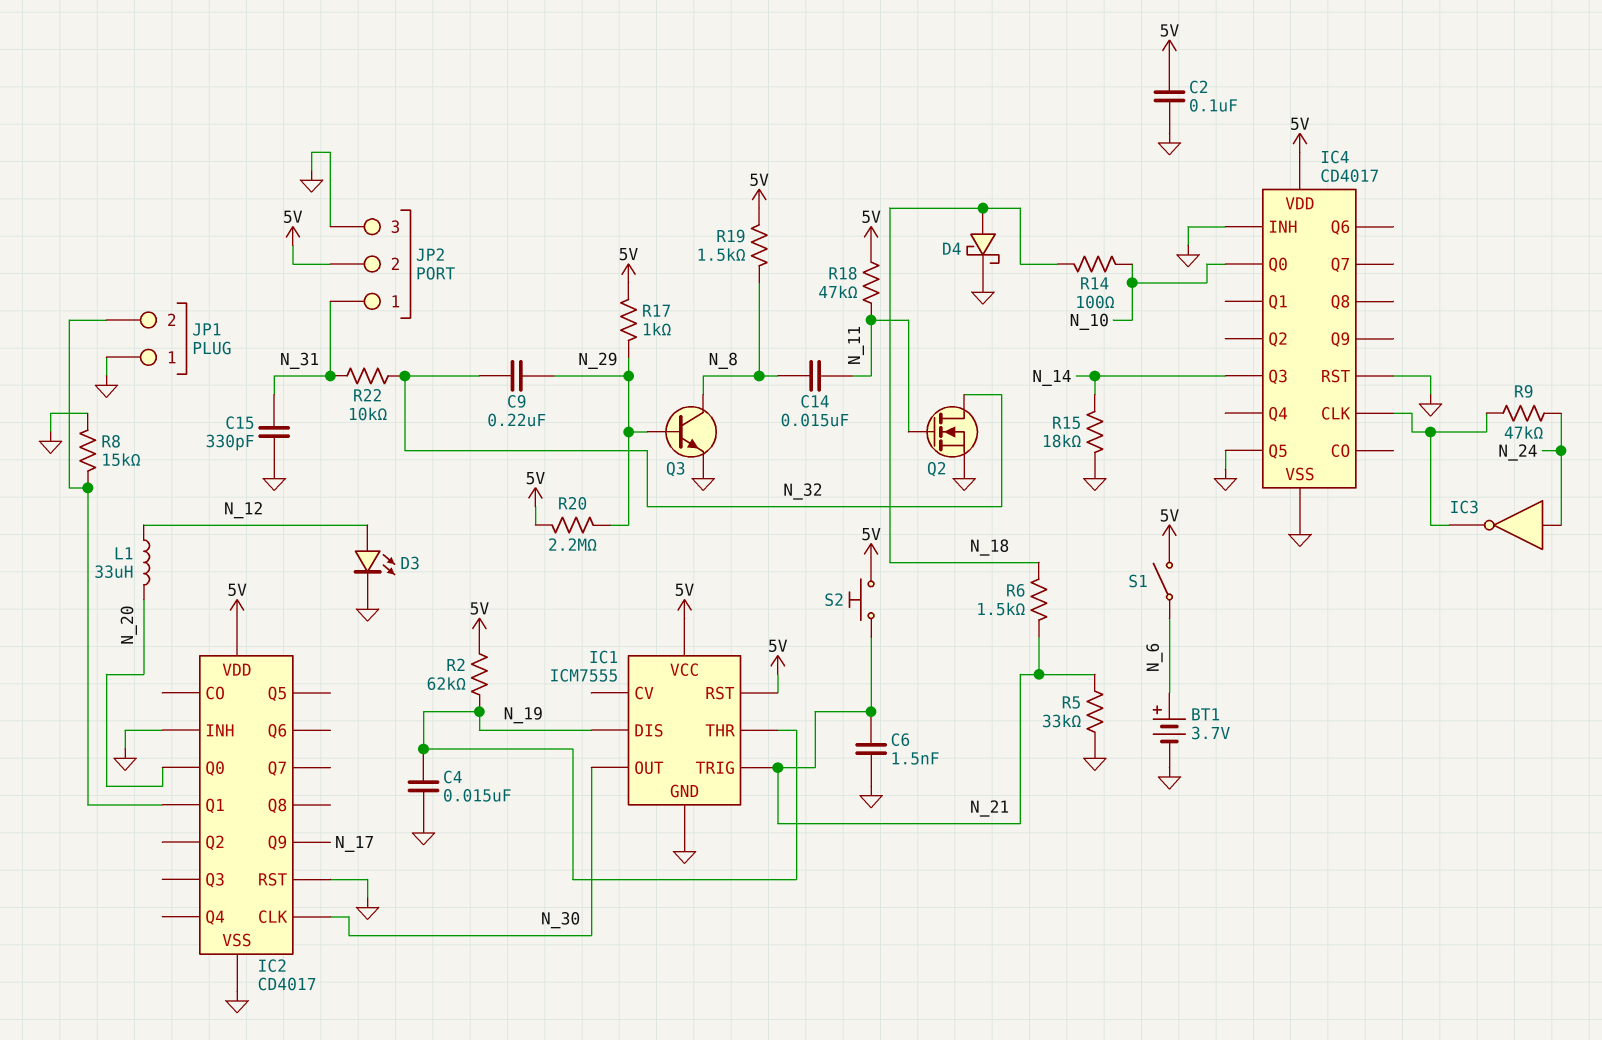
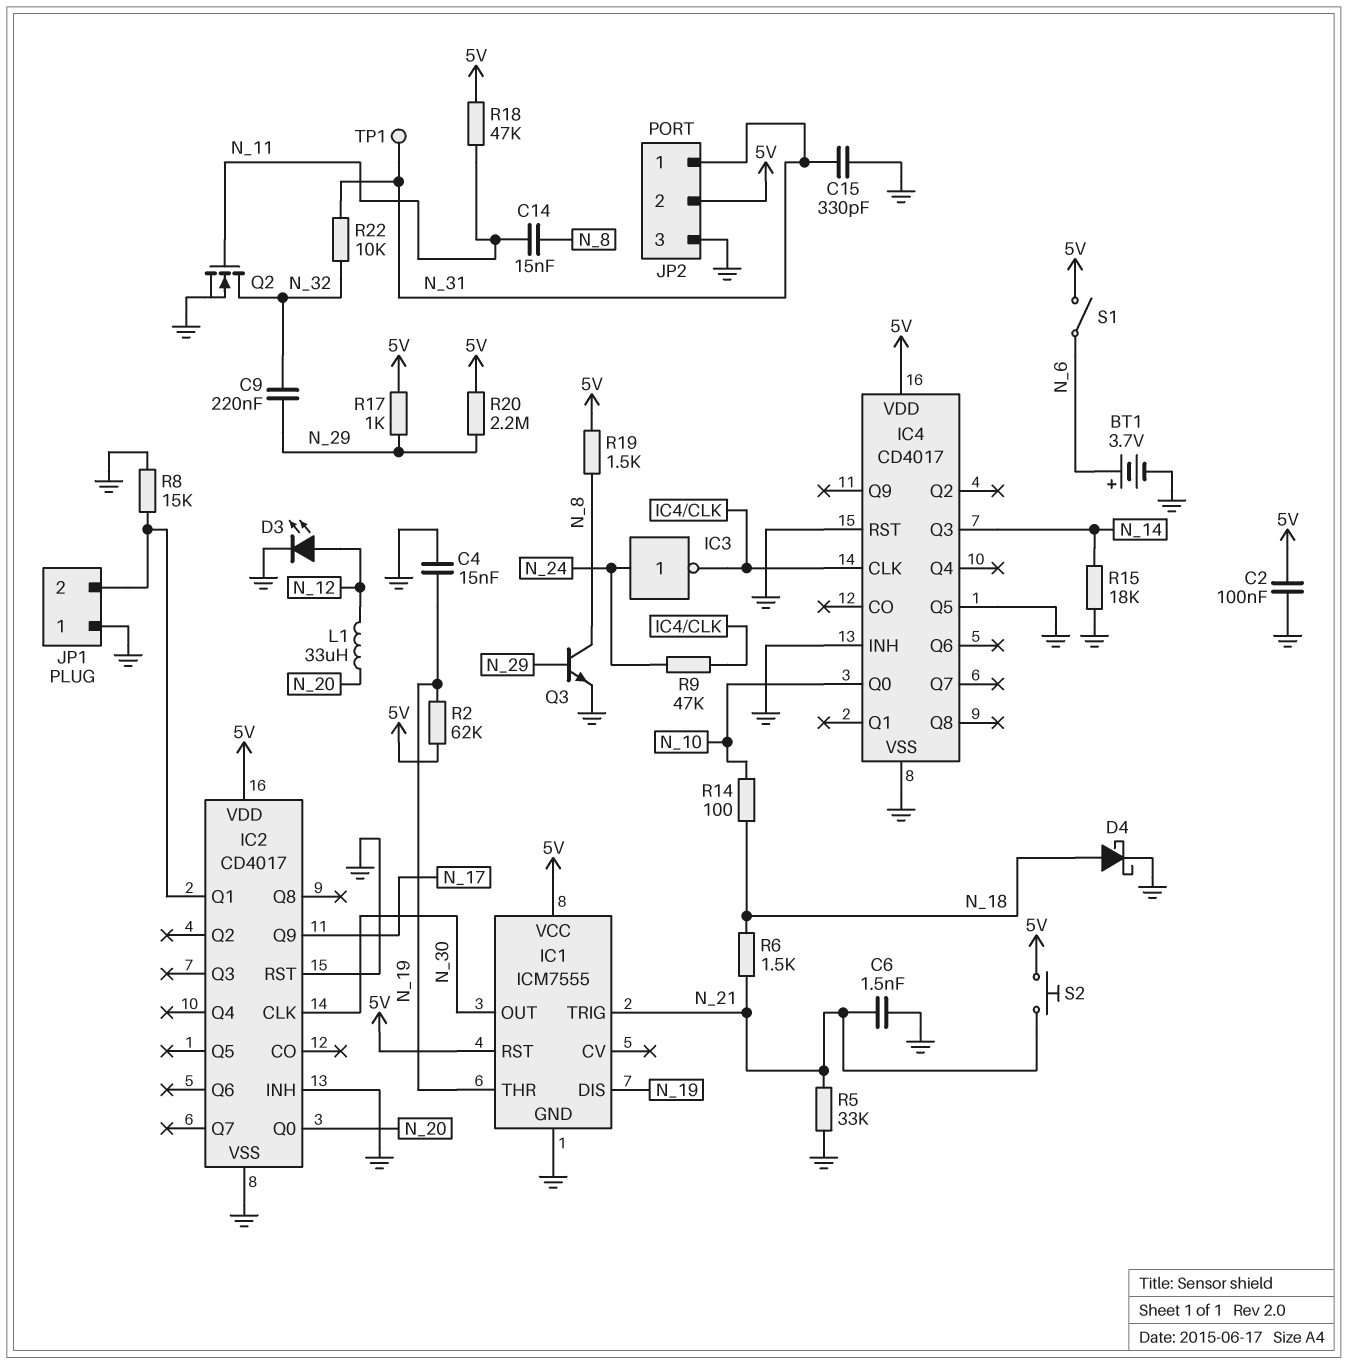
TP1: none -> test point (N_31)

